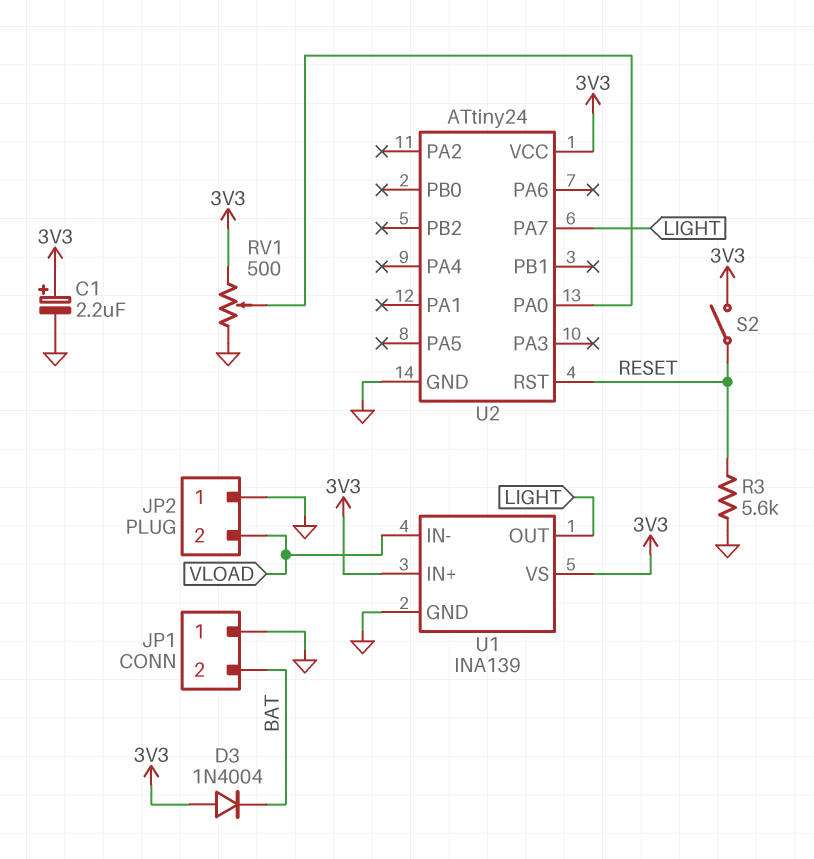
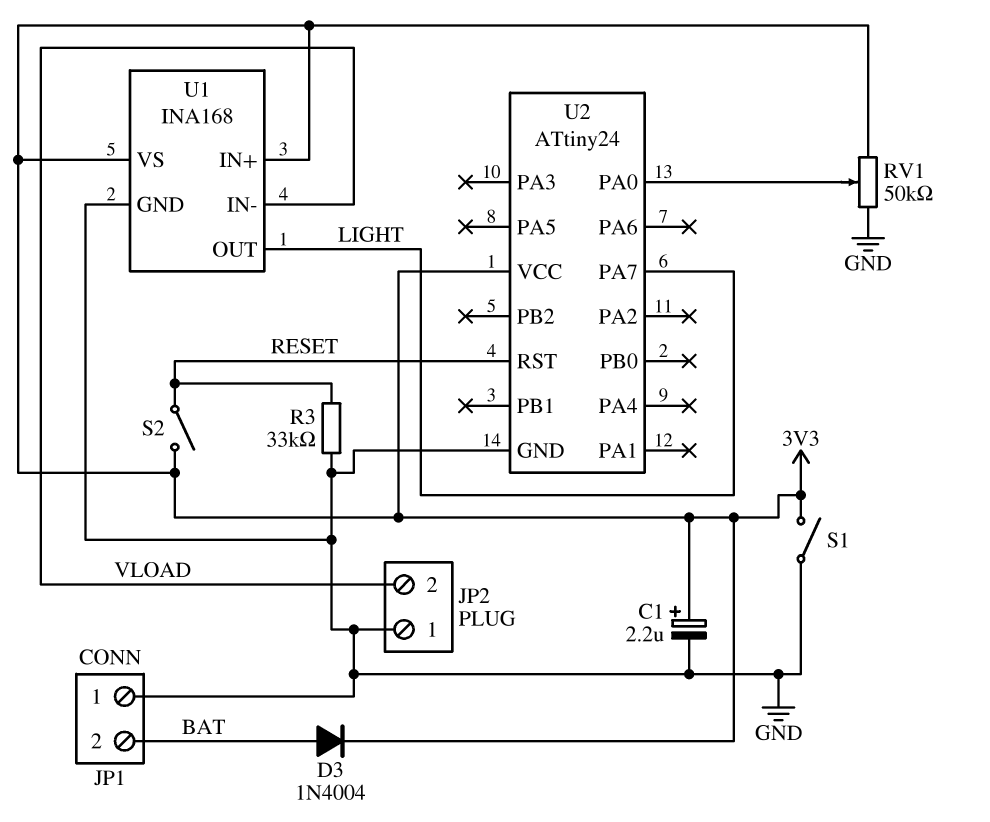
D3: diode 1N4004 (A 3V3, K BAT) -> diode 1N4004 (A BAT, K 3V3)
R3: 5.6k (GND, RESET) -> 33k (GND, RESET)
RV1: 500 (3V3, GND, wiper U2/PA0) -> 50k (3V3, GND, wiper U2/PA0)
S1: none -> switch (3V3, GND)
U1: INA139 -> INA168

